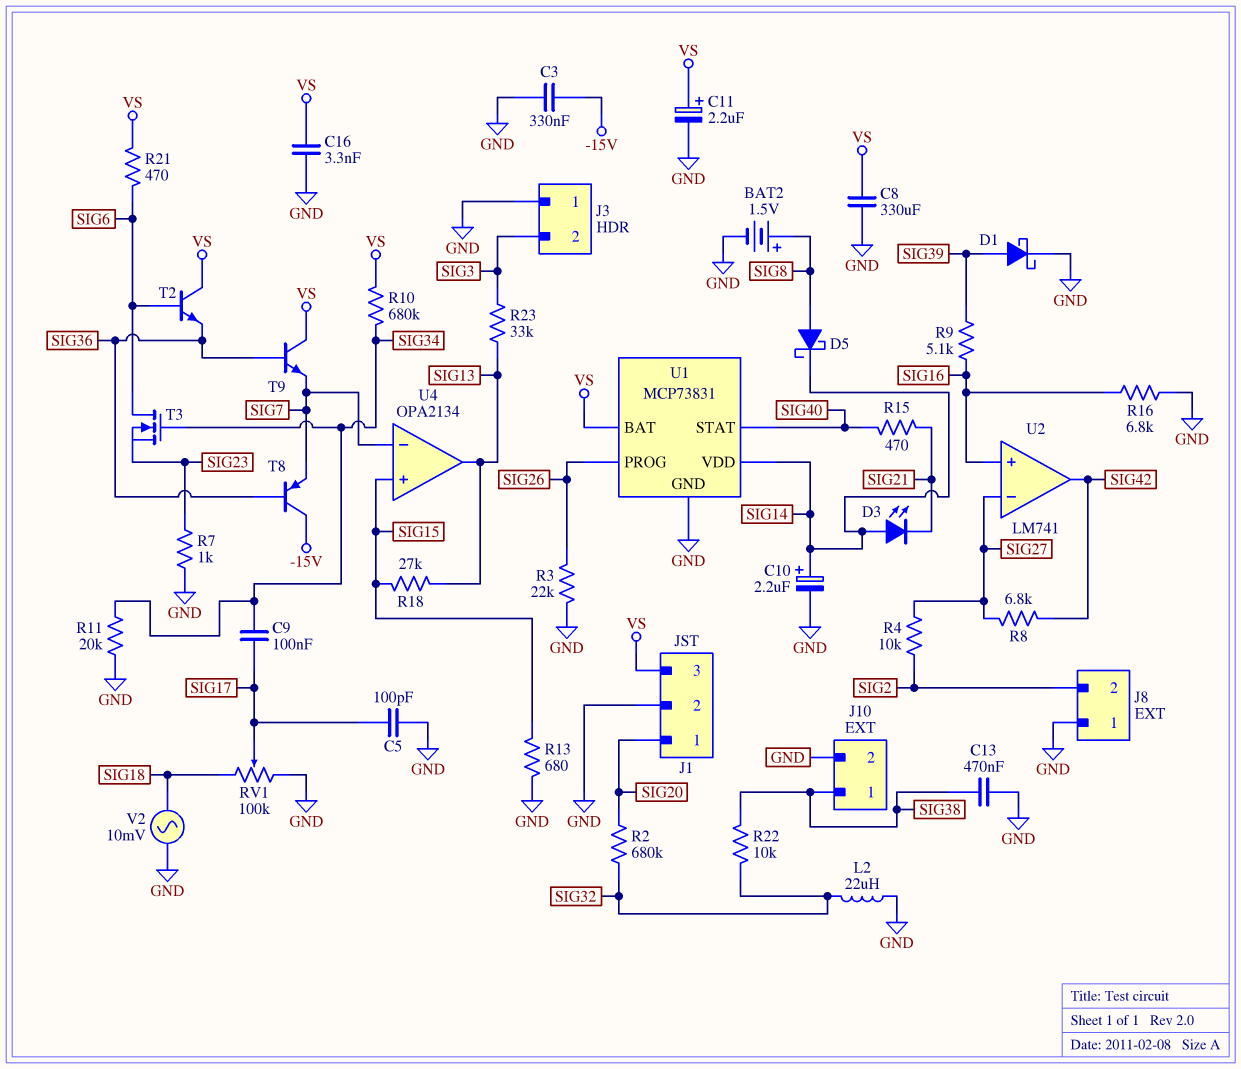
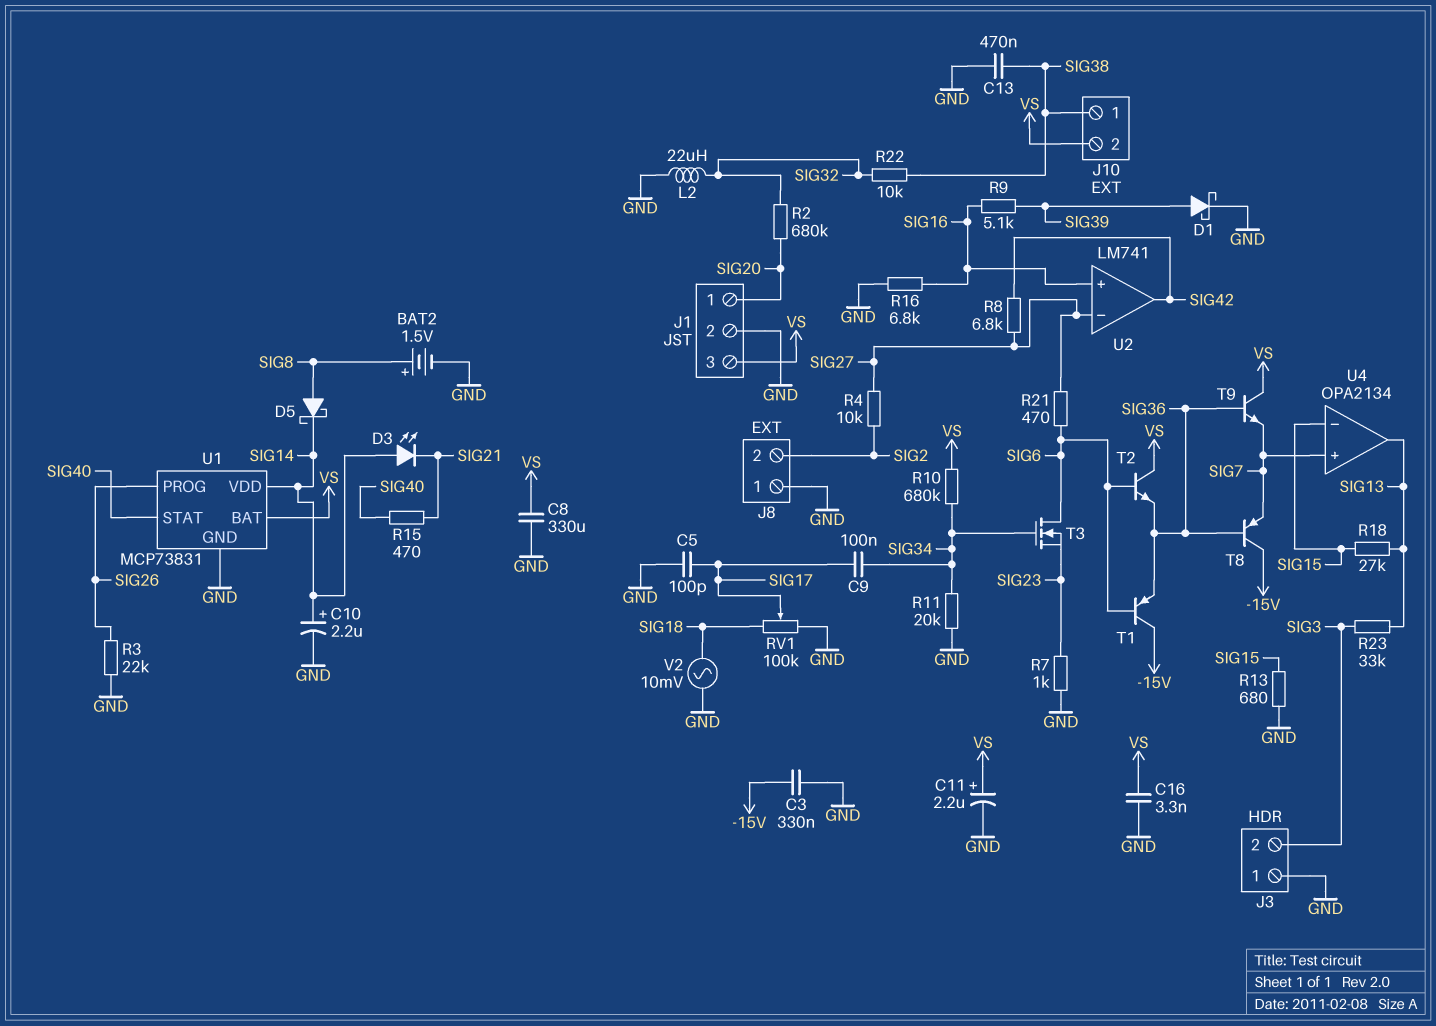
J10 pin 2: GND -> VS
R21: 470 (SIG6, VS) -> 470 (SIG6, SIG27)
T1: none -> PNP (B SIG6, C -15V, E SIG36)
U4 pin in+: SIG15 -> SIG7
U4 pin in-: SIG7 -> SIG15

